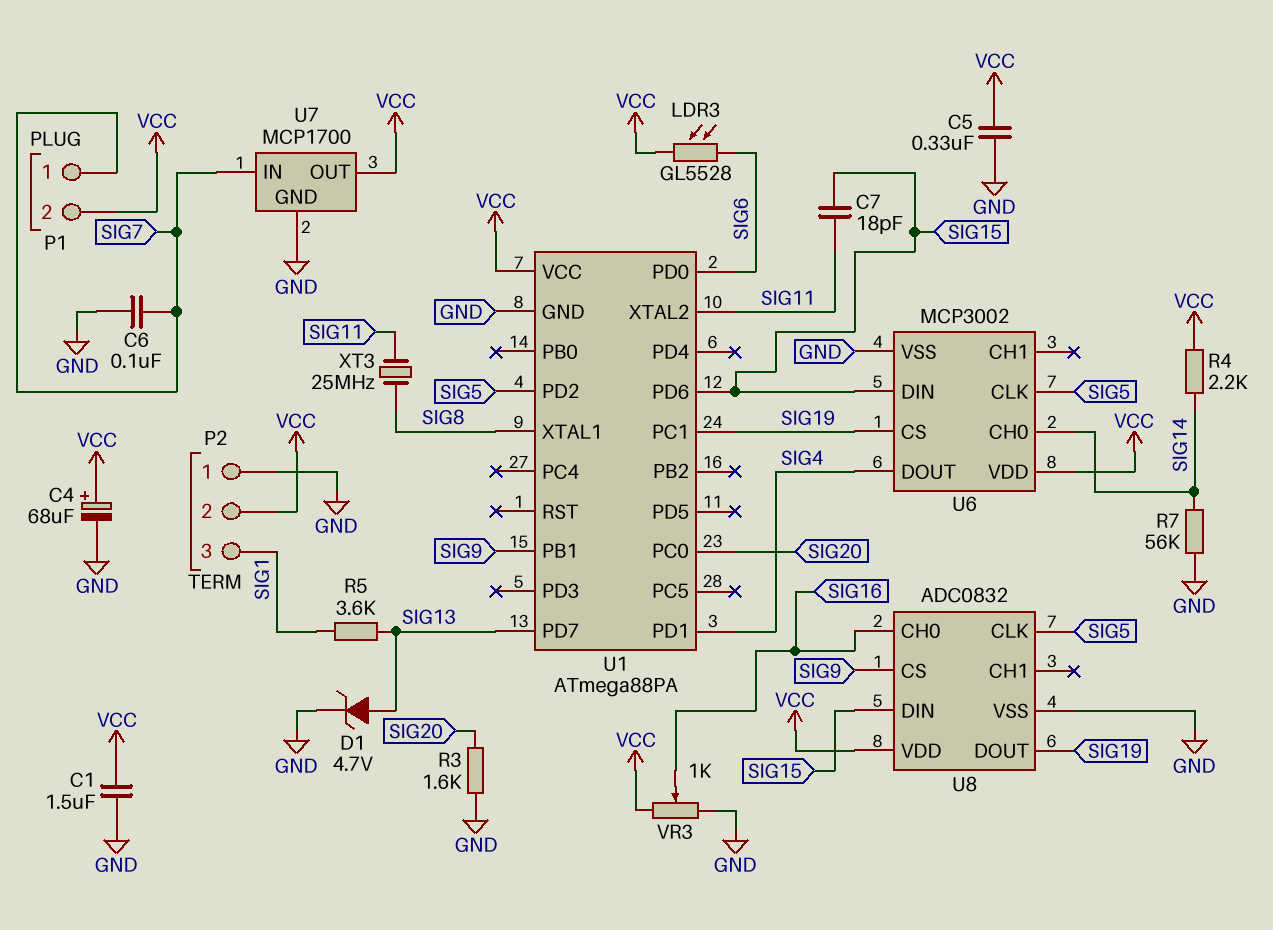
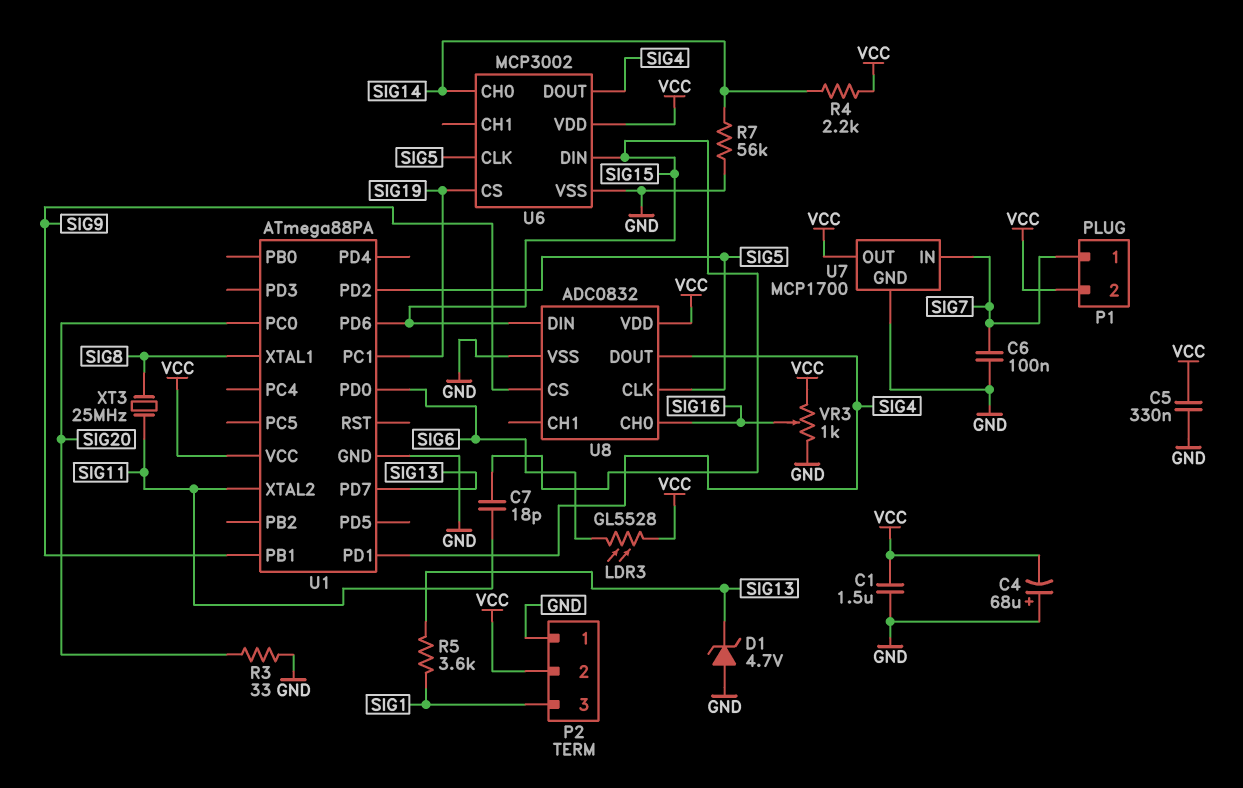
C4: 68uF (plus VCC, minus GND) -> 68uF (plus GND, minus VCC)
D1: zener 4.7V (A SIG13, K GND) -> zener 4.7V (A GND, K SIG13)
R3: 1.6k (GND, SIG20) -> 33 (GND, SIG20)
U8 pin DOUT: SIG19 -> SIG4

